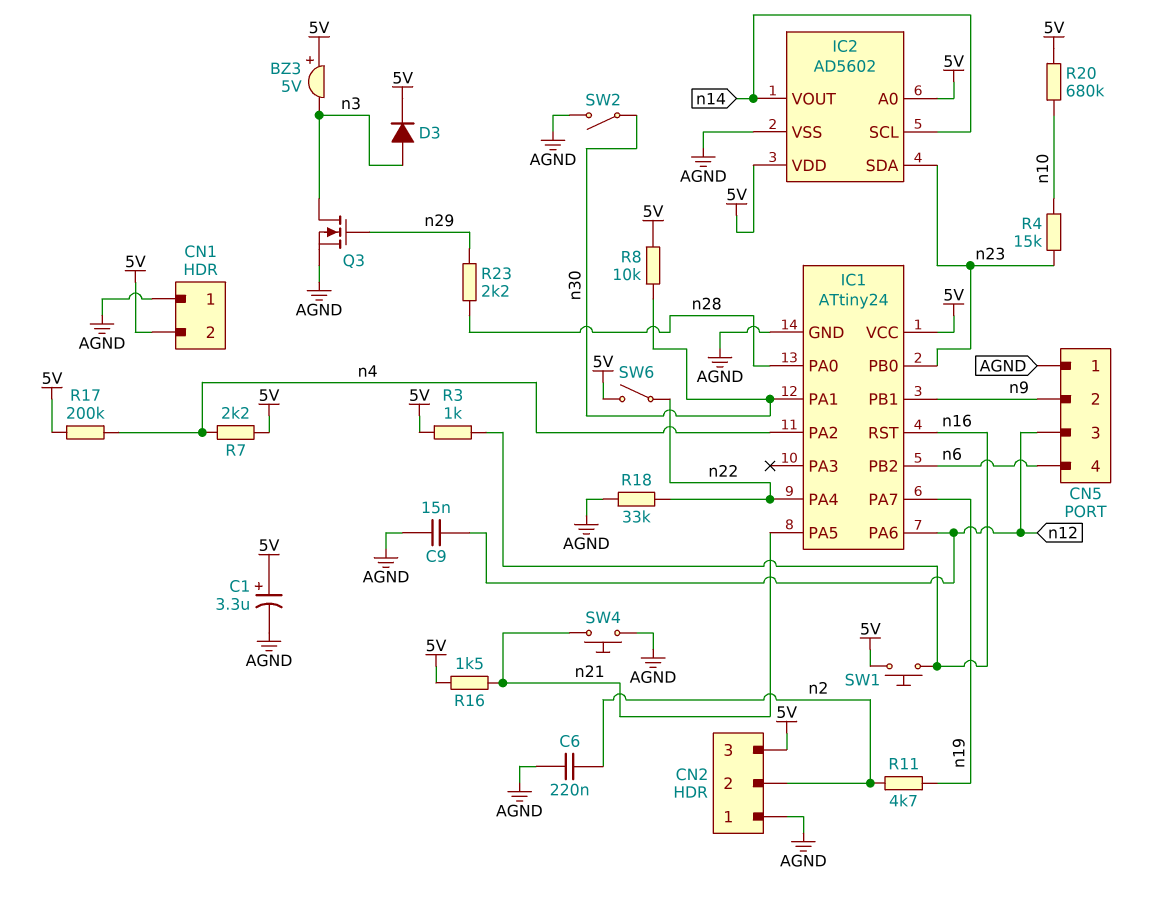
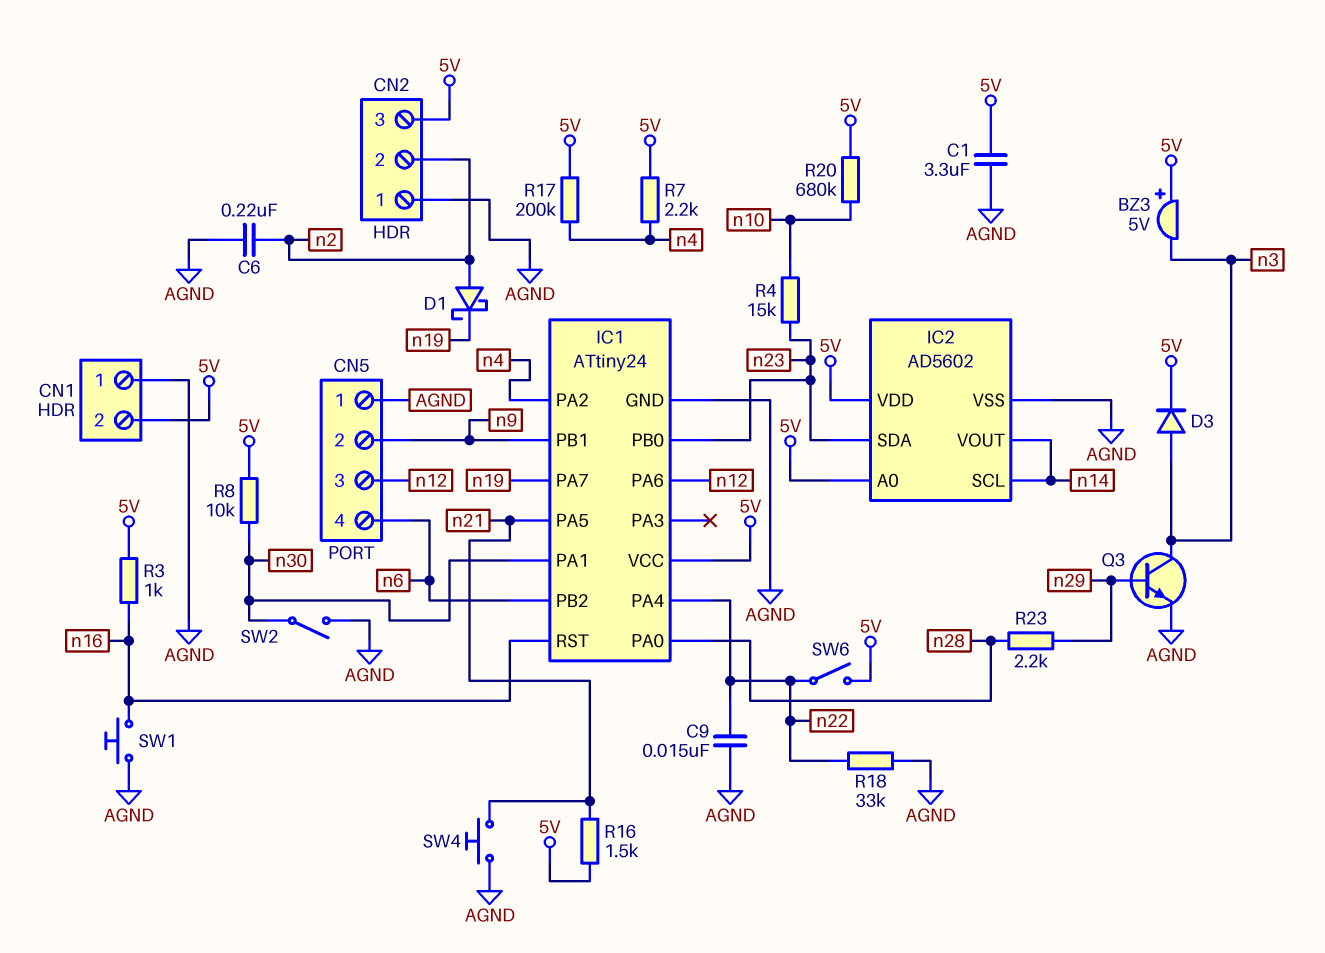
C1: 3.3uF (plus 5V, minus AGND) -> 3.3uF (5V, AGND)
C9: 15nF (AGND, n12) -> 15nF (AGND, n22)
D1: none -> schottky (A n2, K n19)
Q3: NMOS (G n29, D n3, S AGND) -> NPN (B n29, C n3, E AGND)
R11: 4.7k (n2, n19) -> none
SW1: button (5V, n16) -> button (AGND, n16)

